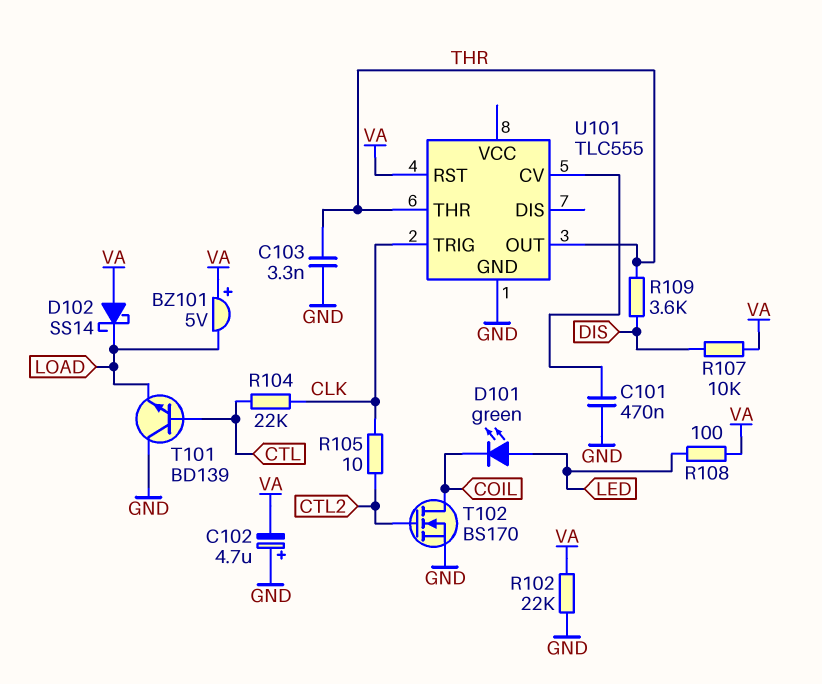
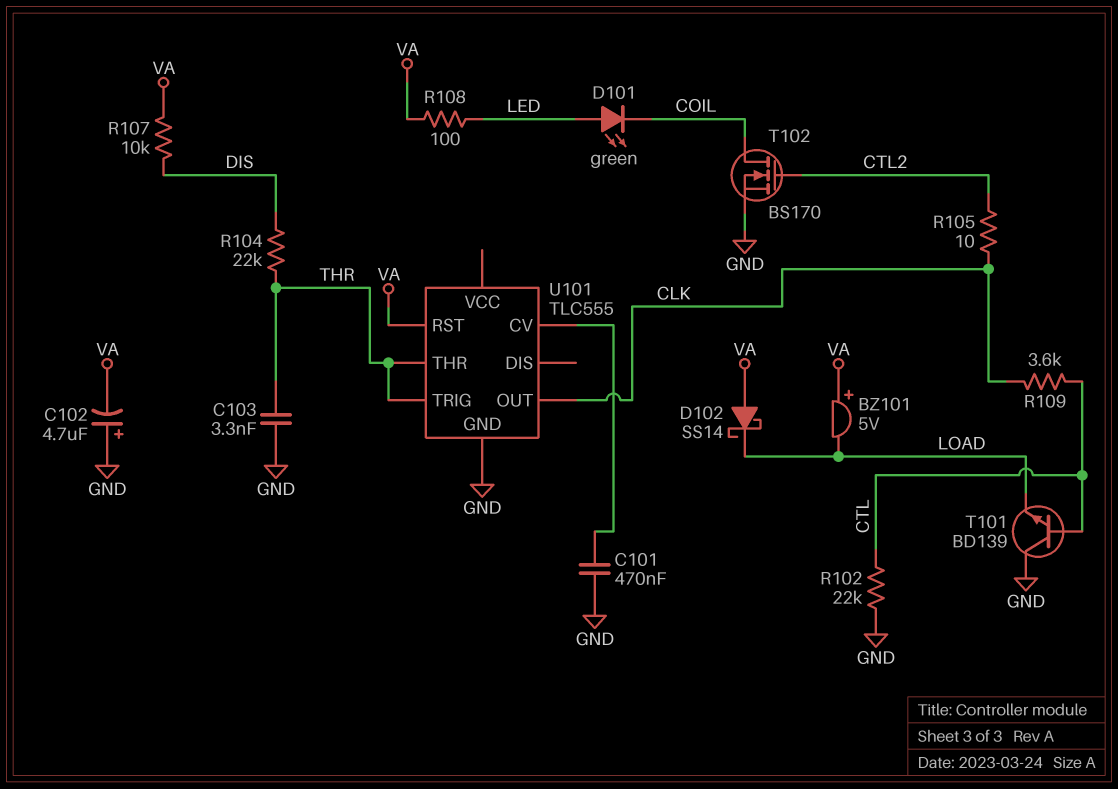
R102: 22k (GND, VA) -> 22k (CTL, GND)
R104: 22k (CLK, CTL) -> 22k (DIS, THR)
R109: 3.6k (DIS, THR) -> 3.6k (CLK, CTL)
U101 pin OUT: THR -> CLK
U101 pin TRIG: CLK -> THR

